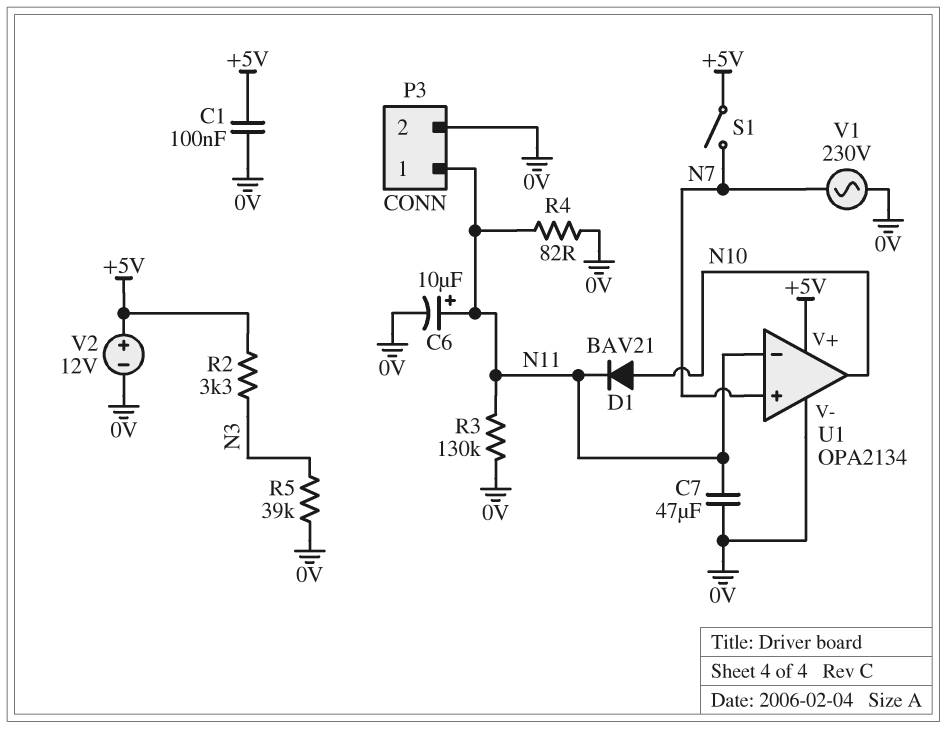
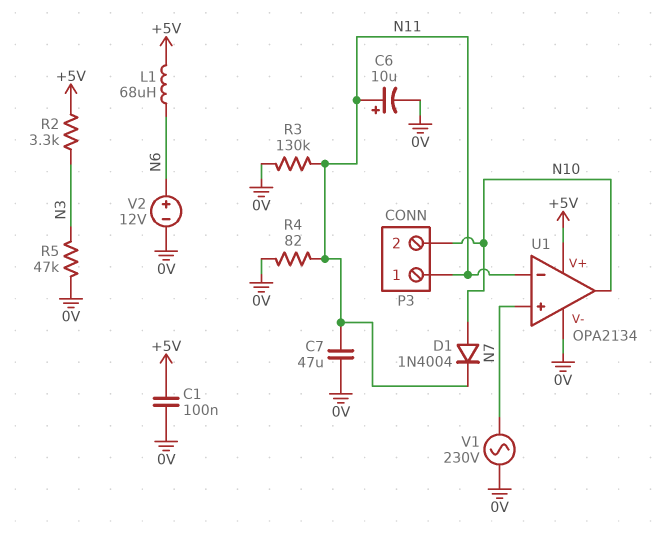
D1: diode BAV21 (A N10, K N11) -> diode 1N4004 (A N10, K N11)
L1: none -> 68uH (+5V, N6)
P3 pin 2: 0V -> N10
R5: 39k (0V, N3) -> 47k (0V, N3)
S1: switch (+5V, N7) -> none
V2: 12V (plus +5V, minus 0V) -> 12V (plus N6, minus 0V)

